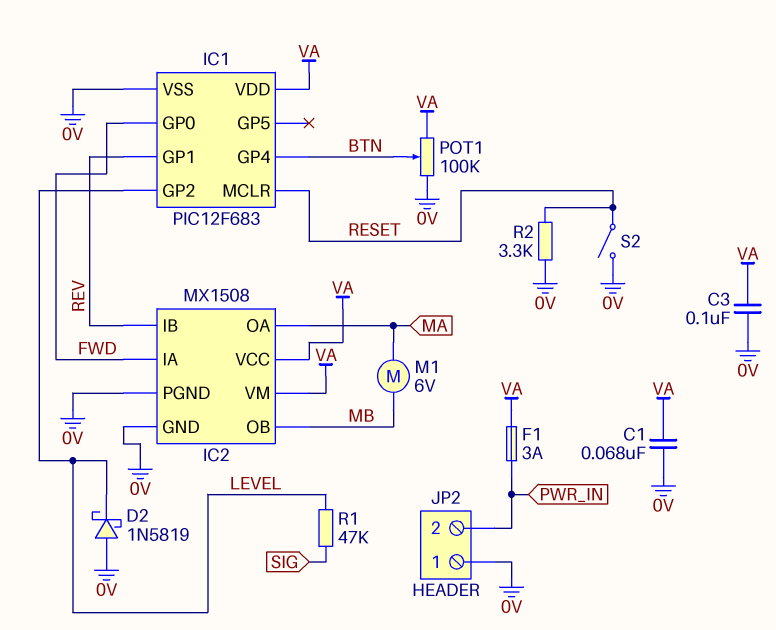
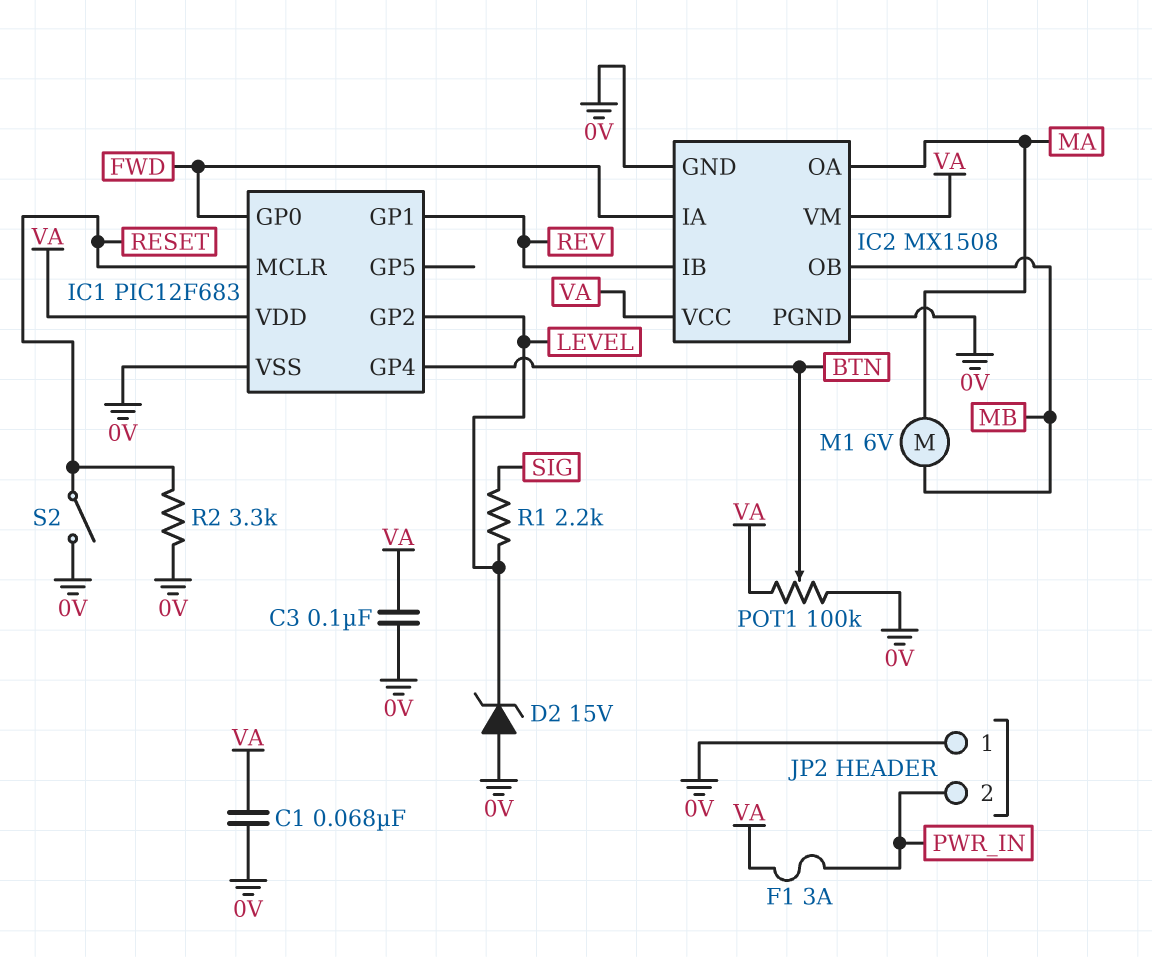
D2: schottky 1N5819 (A 0V, K LEVEL) -> zener 15V (A 0V, K LEVEL)
R1: 47k (LEVEL, SIG) -> 2.2k (LEVEL, SIG)

